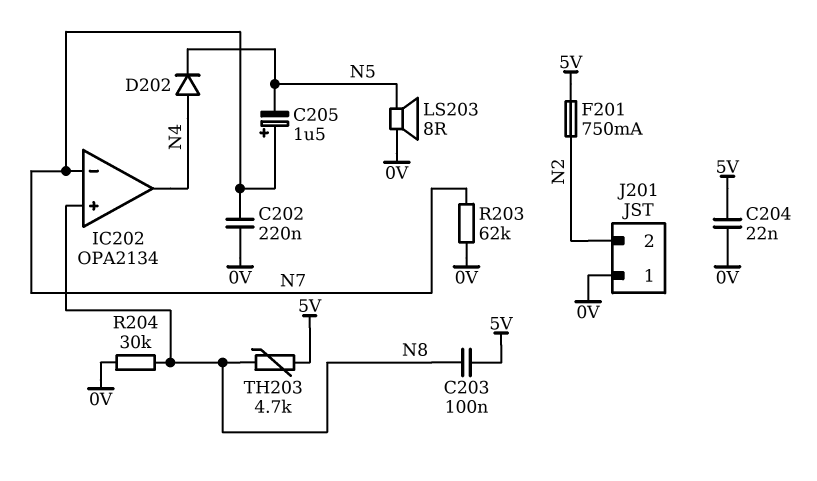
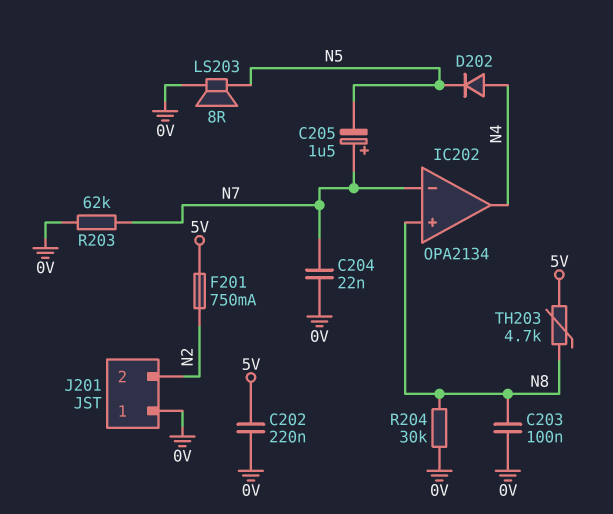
C202: 220nF (0V, N7) -> 220nF (0V, 5V)
C203: 100nF (5V, N8) -> 100nF (0V, N8)
C204: 22nF (0V, 5V) -> 22nF (0V, N7)

